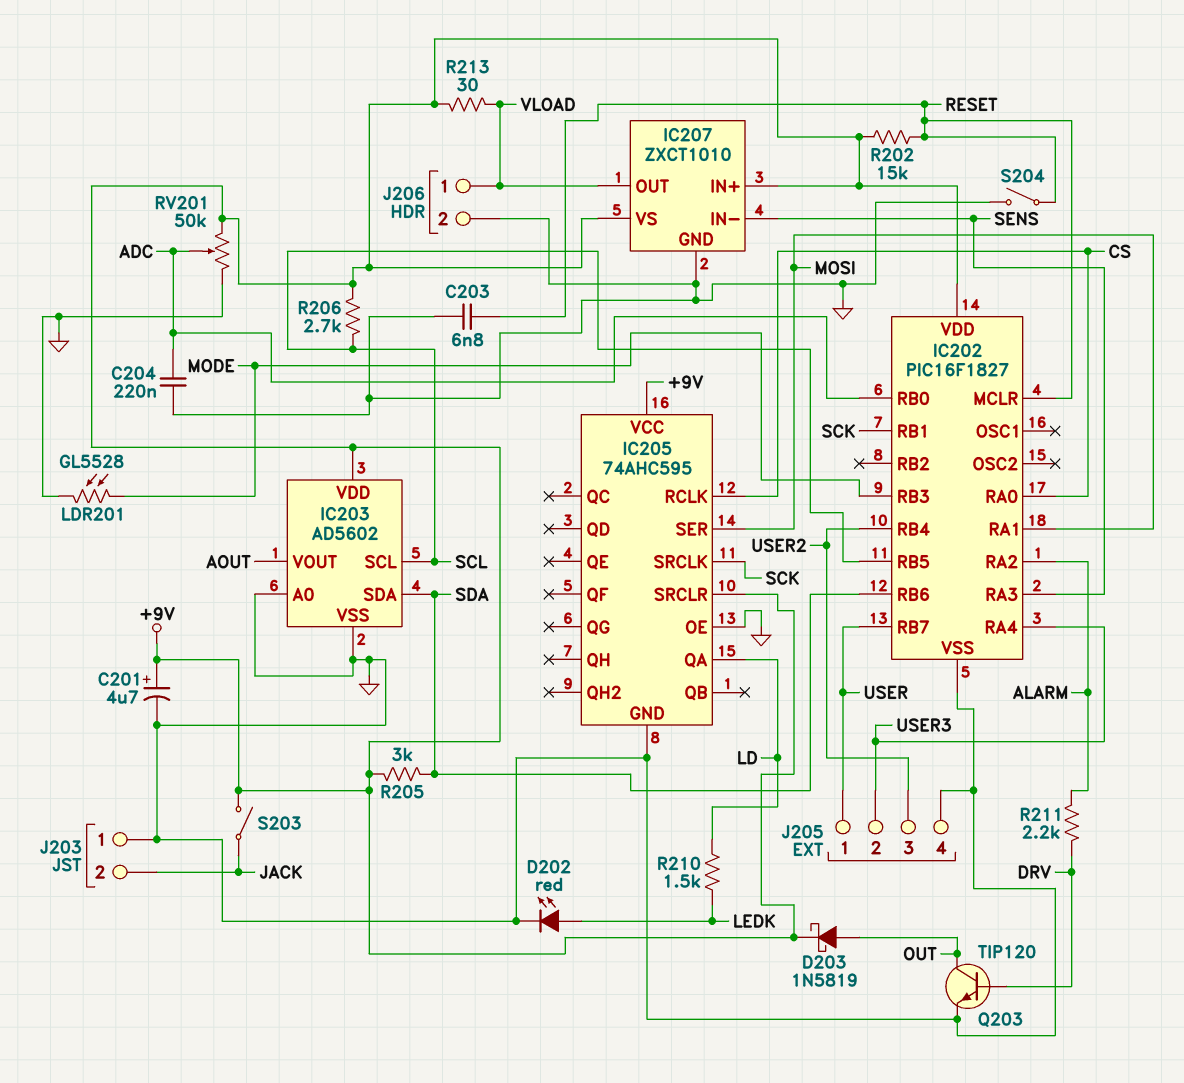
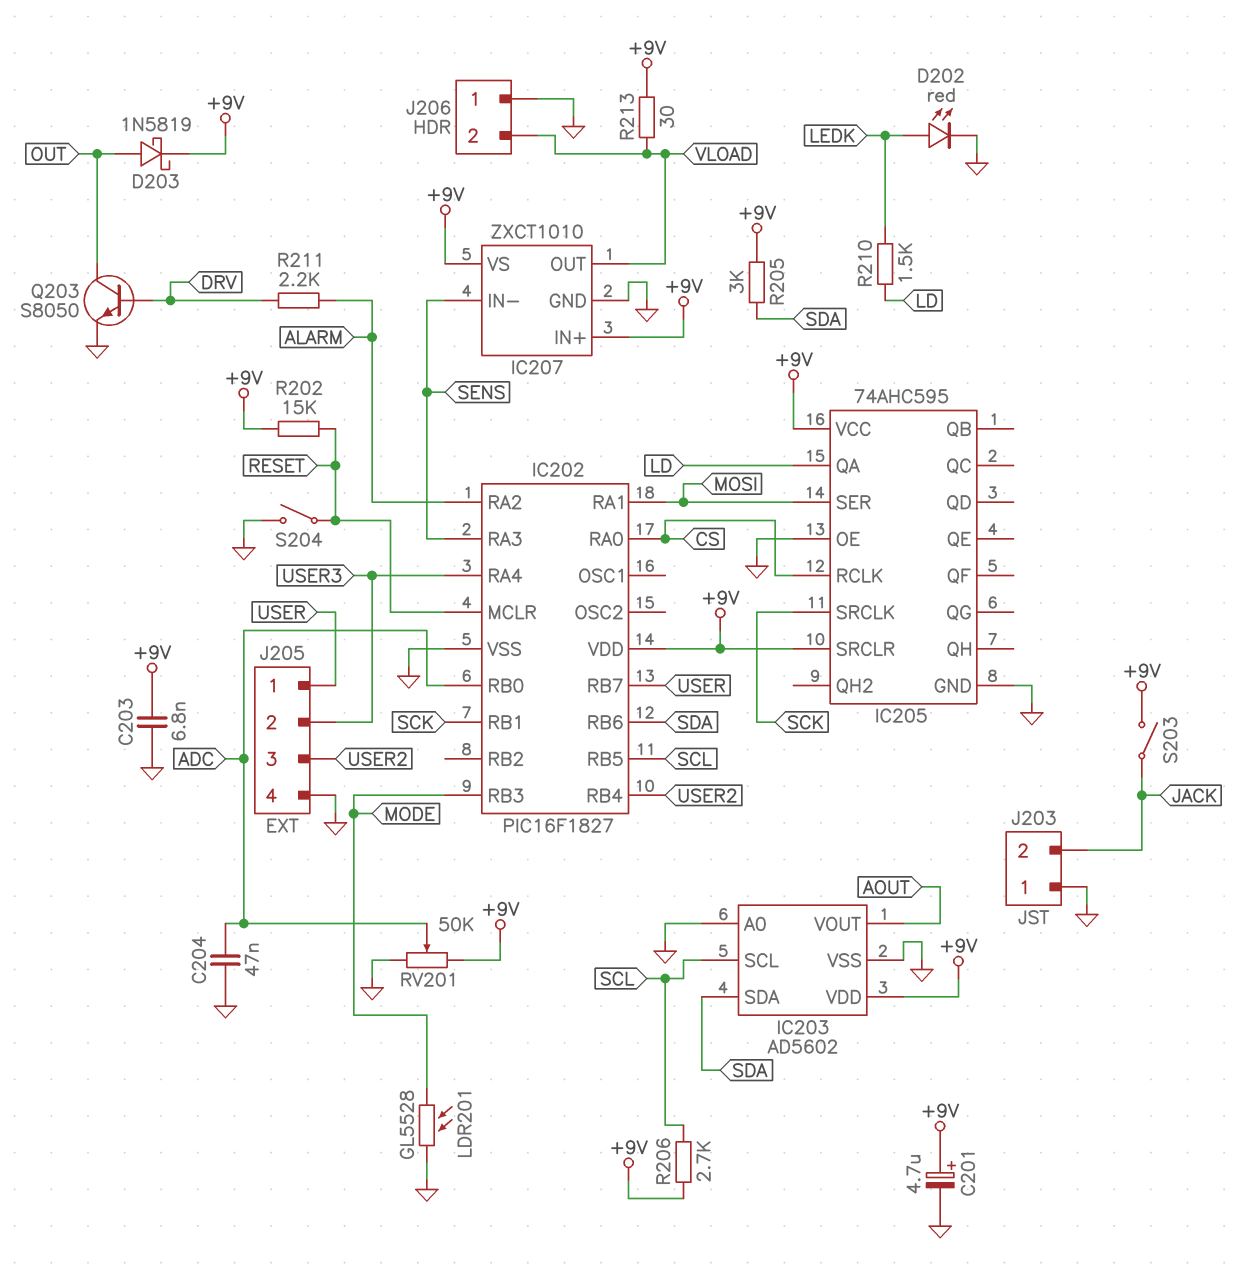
C203: 6.8nF (GND, RESET) -> 6.8nF (+9V, GND)
C204: 220nF (ADC, GND) -> 47nF (ADC, GND)
J206 pin 1: VLOAD -> GND
J206 pin 2: GND -> VLOAD
Q203: NPN TIP120 (B DRV, C OUT, E GND) -> NPN S8050 (B DRV, C OUT, E GND)

